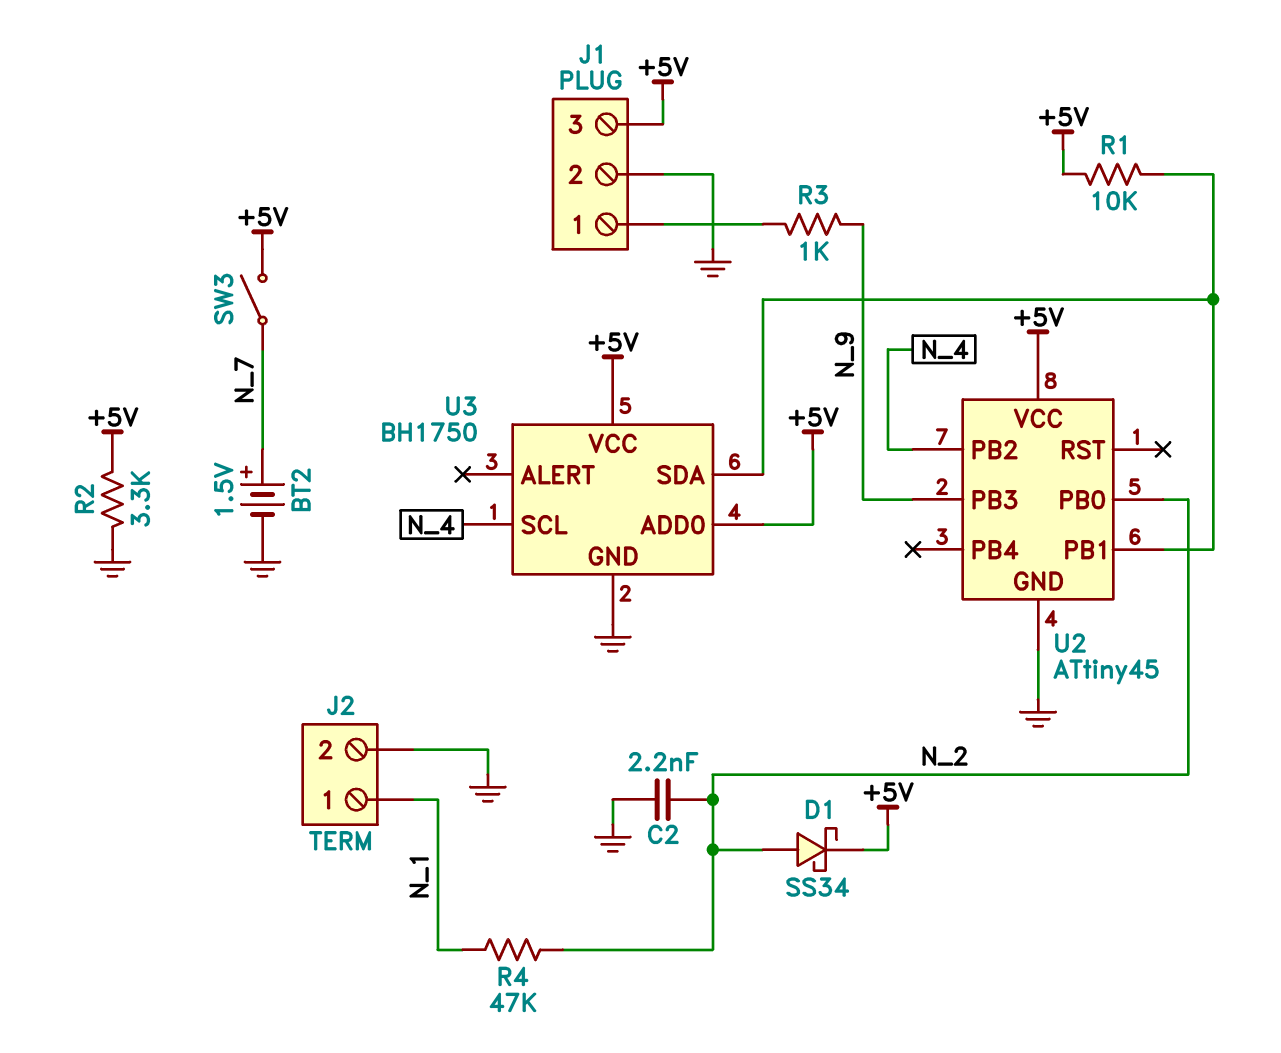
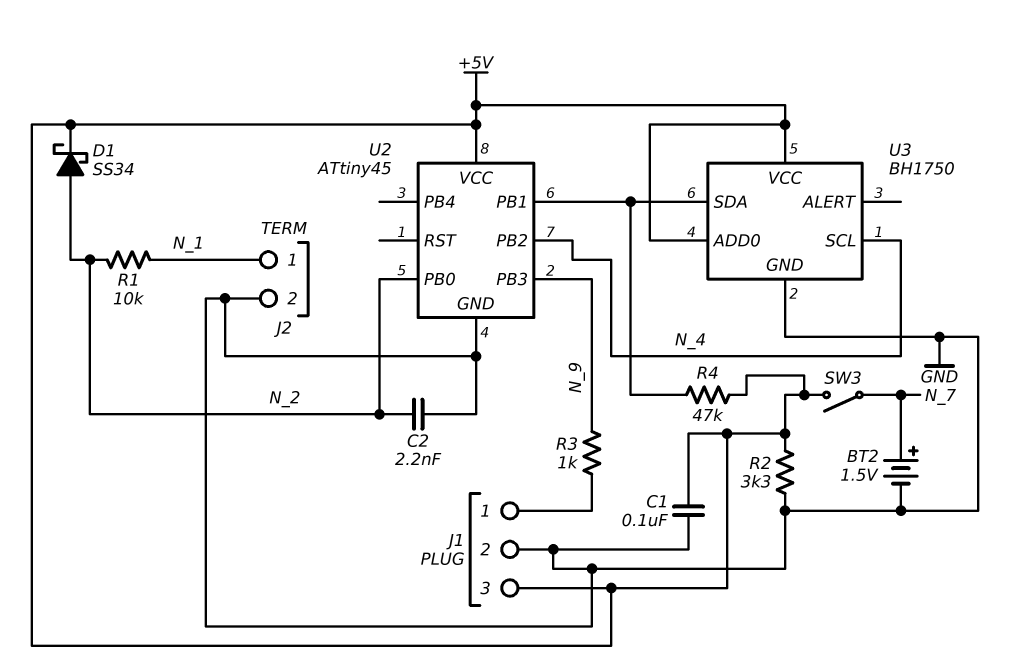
C1: none -> 100nF (+5V, GND)
R1: 10k (+5V, U2/PB1) -> 10k (N_1, N_2)
R4: 47k (N_1, N_2) -> 47k (+5V, U2/PB1)

